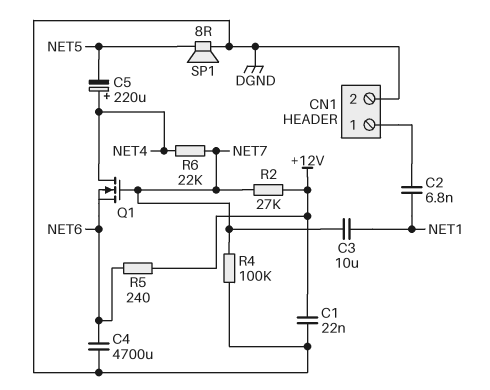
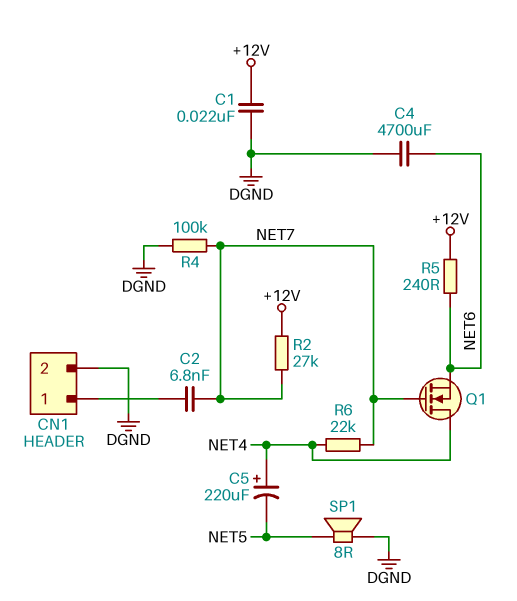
C2: 6.8nF (CN1/1, NET1) -> 6.8nF (CN1/1, NET7)
C3: 10uF (NET1, NET7) -> none

